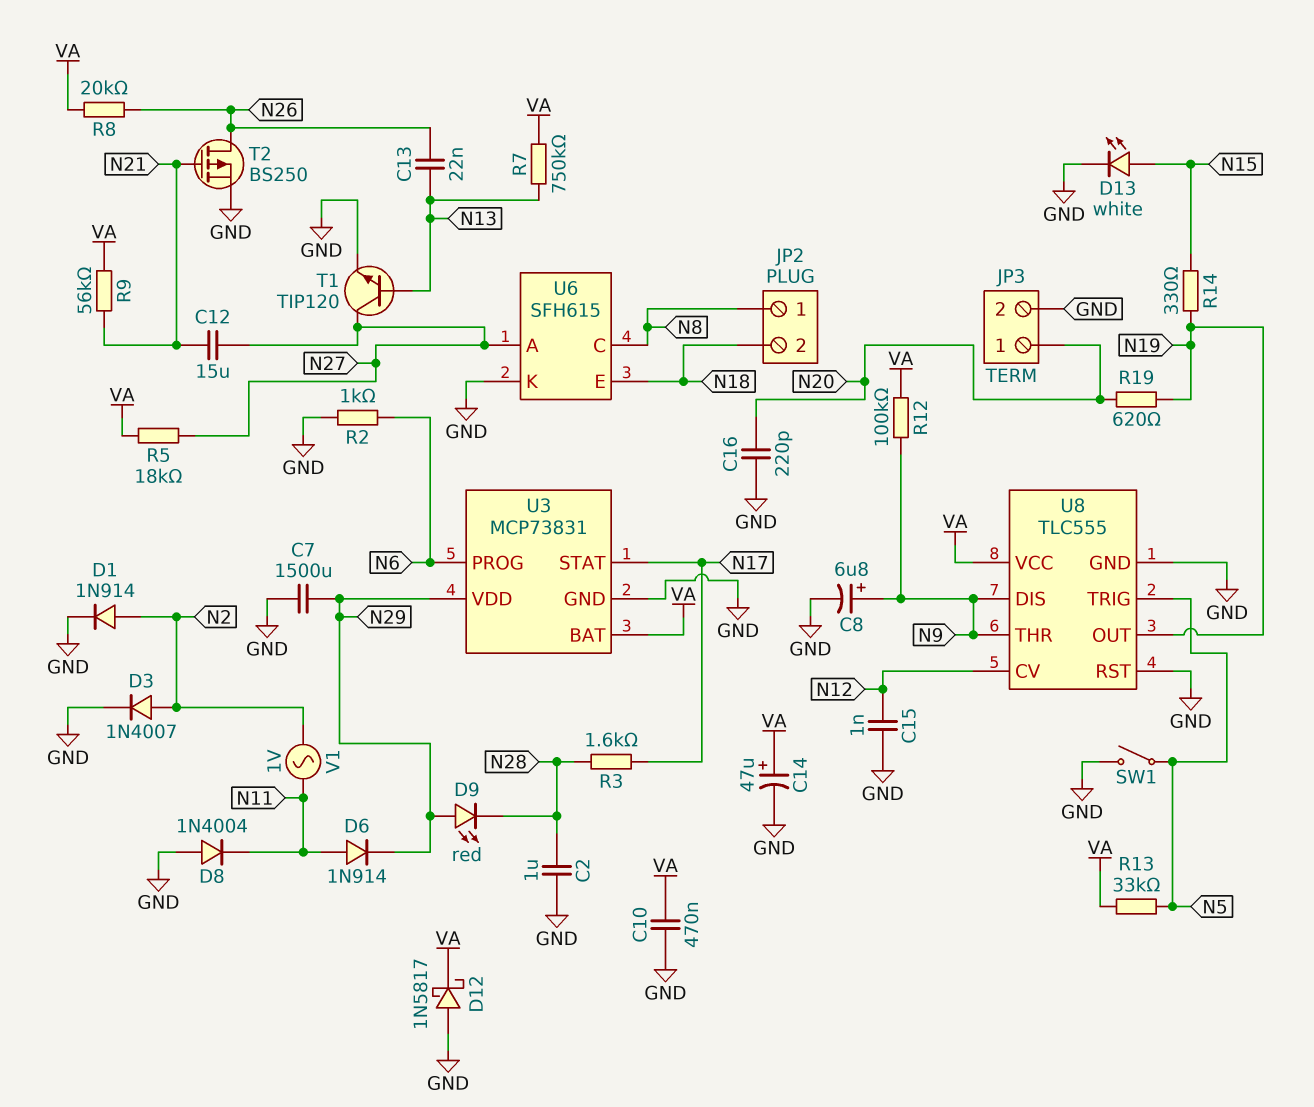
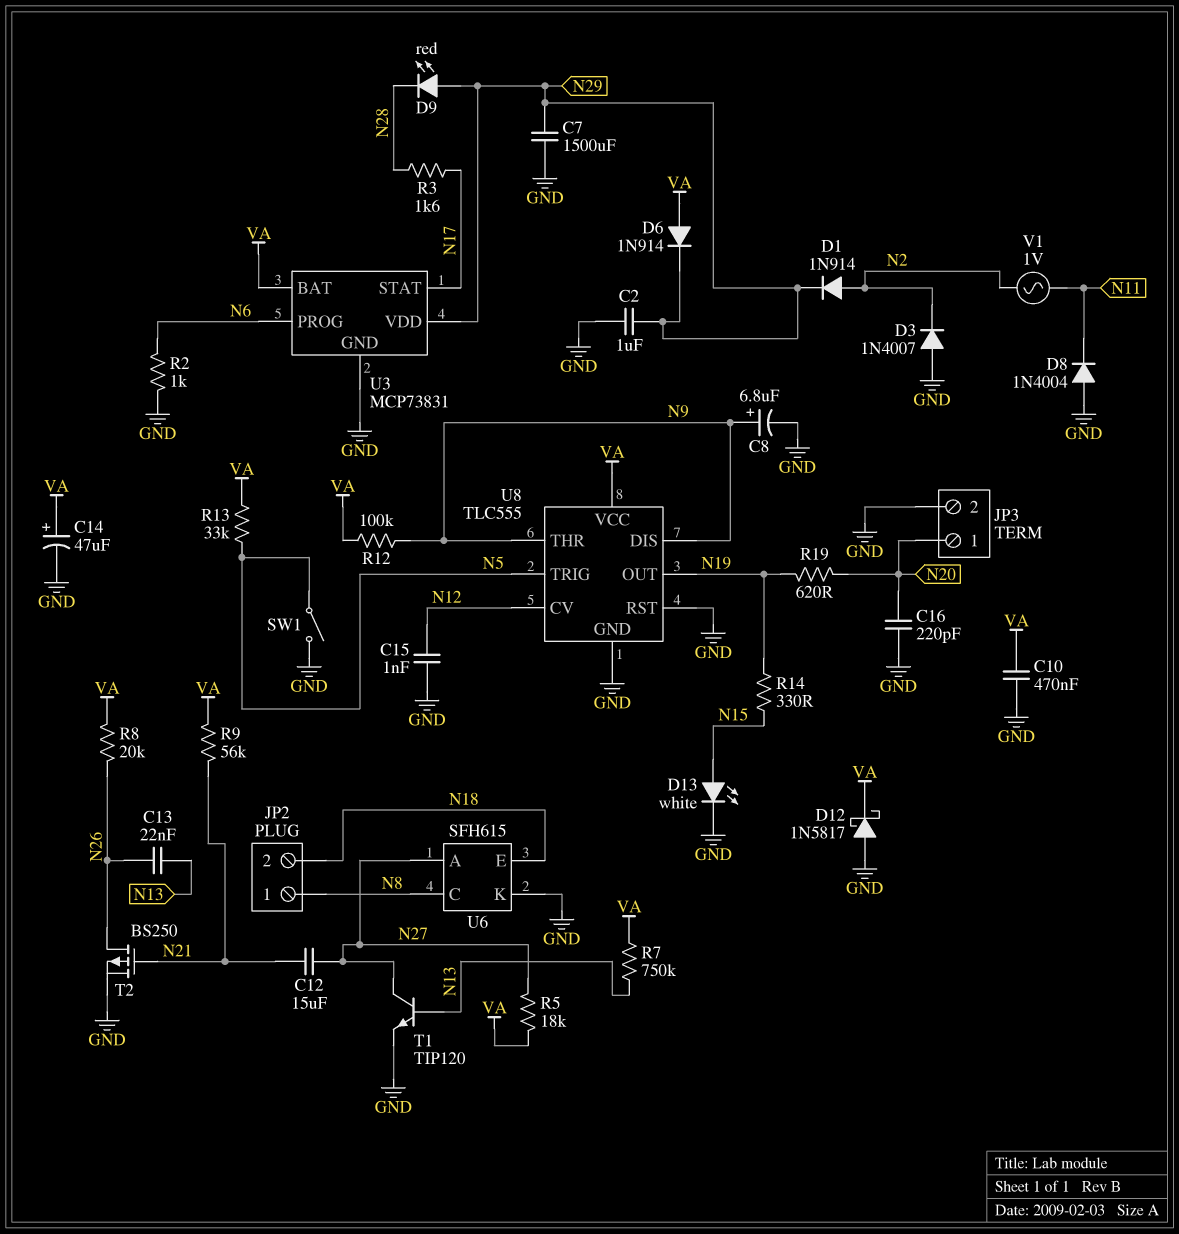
C2: 1uF (GND, N28) -> 1uF (GND, N29)
D1: diode 1N914 (A N2, K GND) -> diode 1N914 (A N2, K N29)
D3: diode 1N4007 (A N2, K GND) -> diode 1N4007 (A GND, K N2)
D6: diode 1N914 (A N11, K N29) -> diode 1N914 (A VA, K N29)

